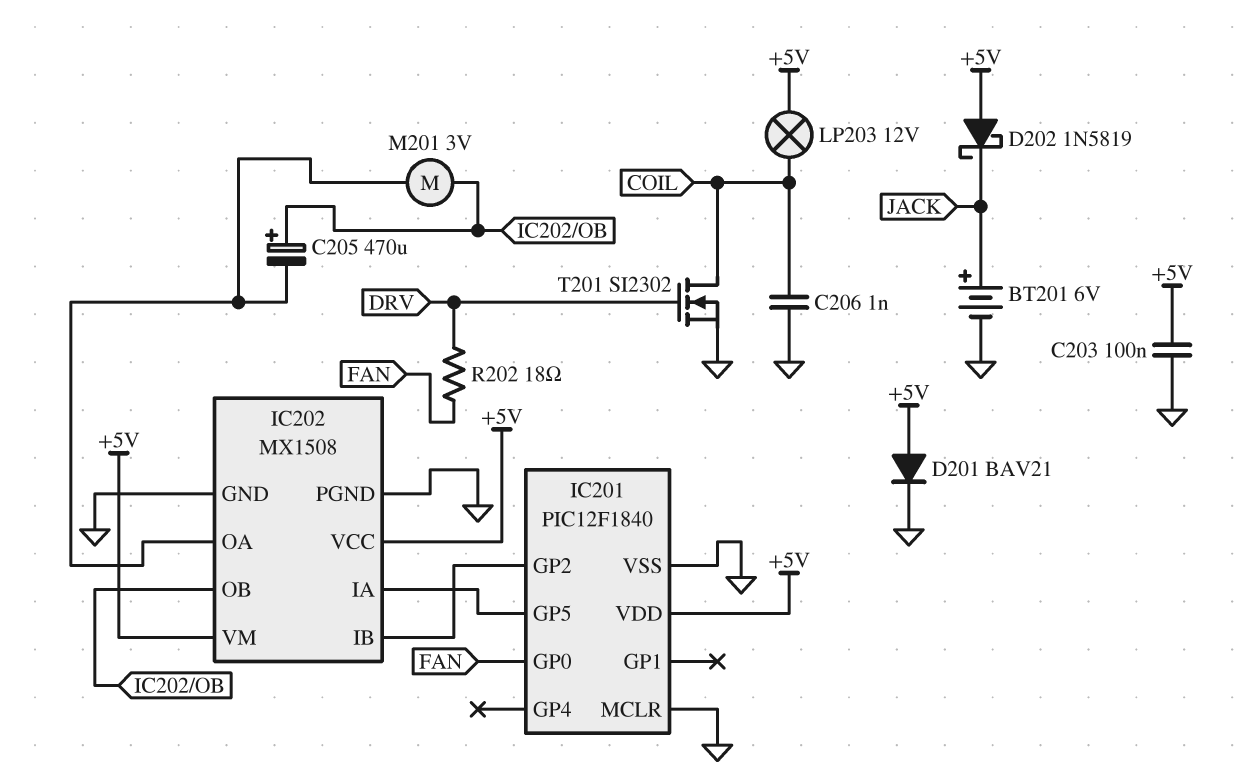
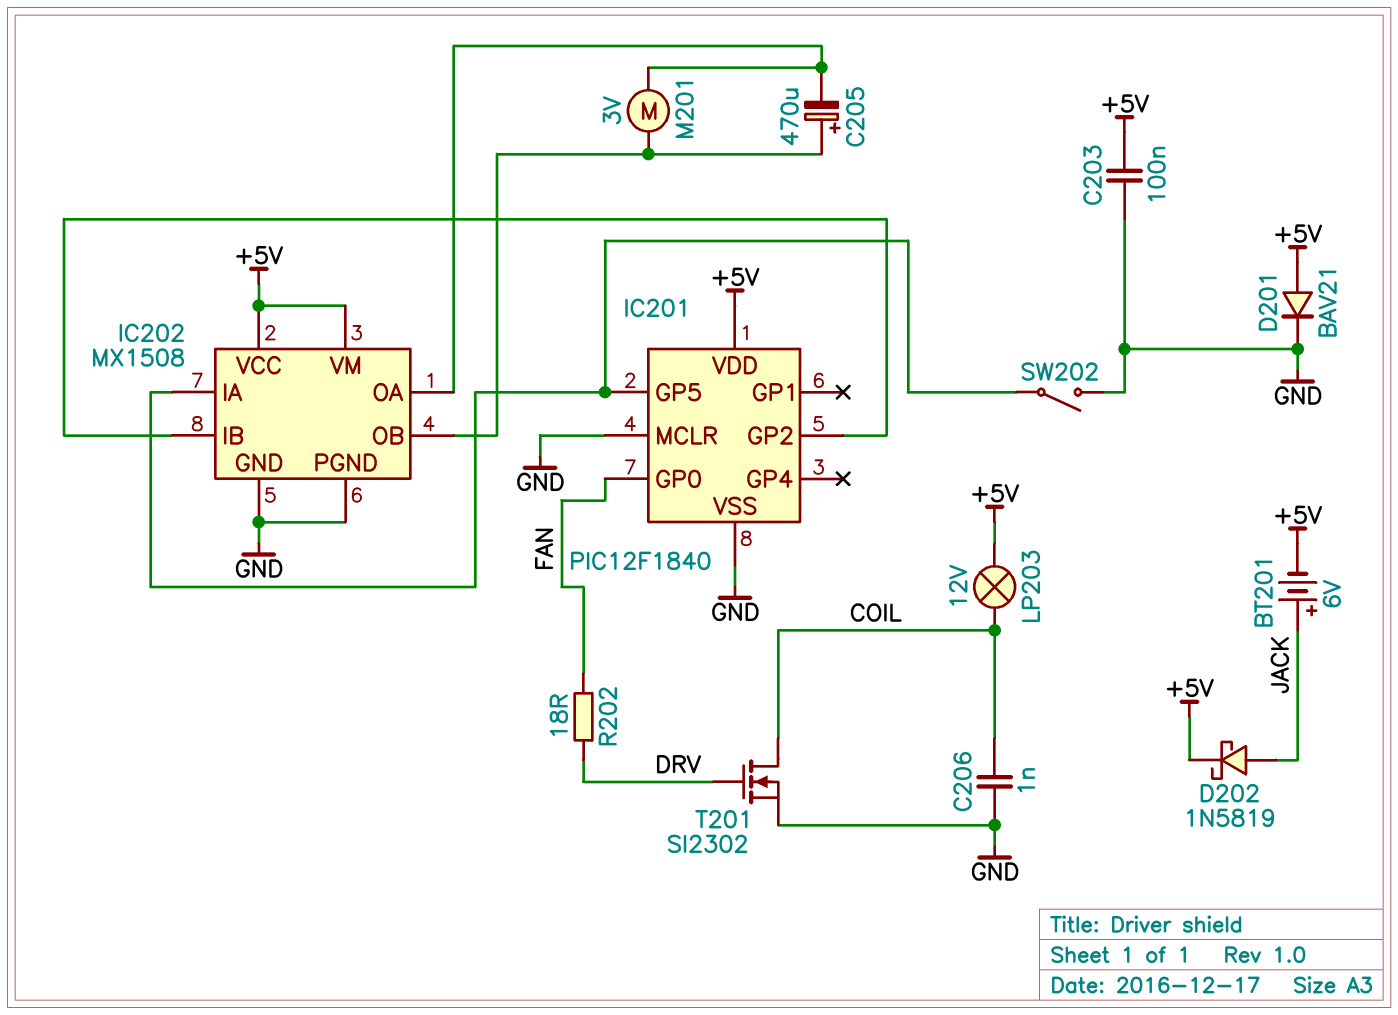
BT201: 6V (plus JACK, minus GND) -> 6V (plus JACK, minus +5V)
D202: schottky 1N5819 (A +5V, K JACK) -> schottky 1N5819 (A JACK, K +5V)
SW202: none -> switch (GND, IC201/GP5)

